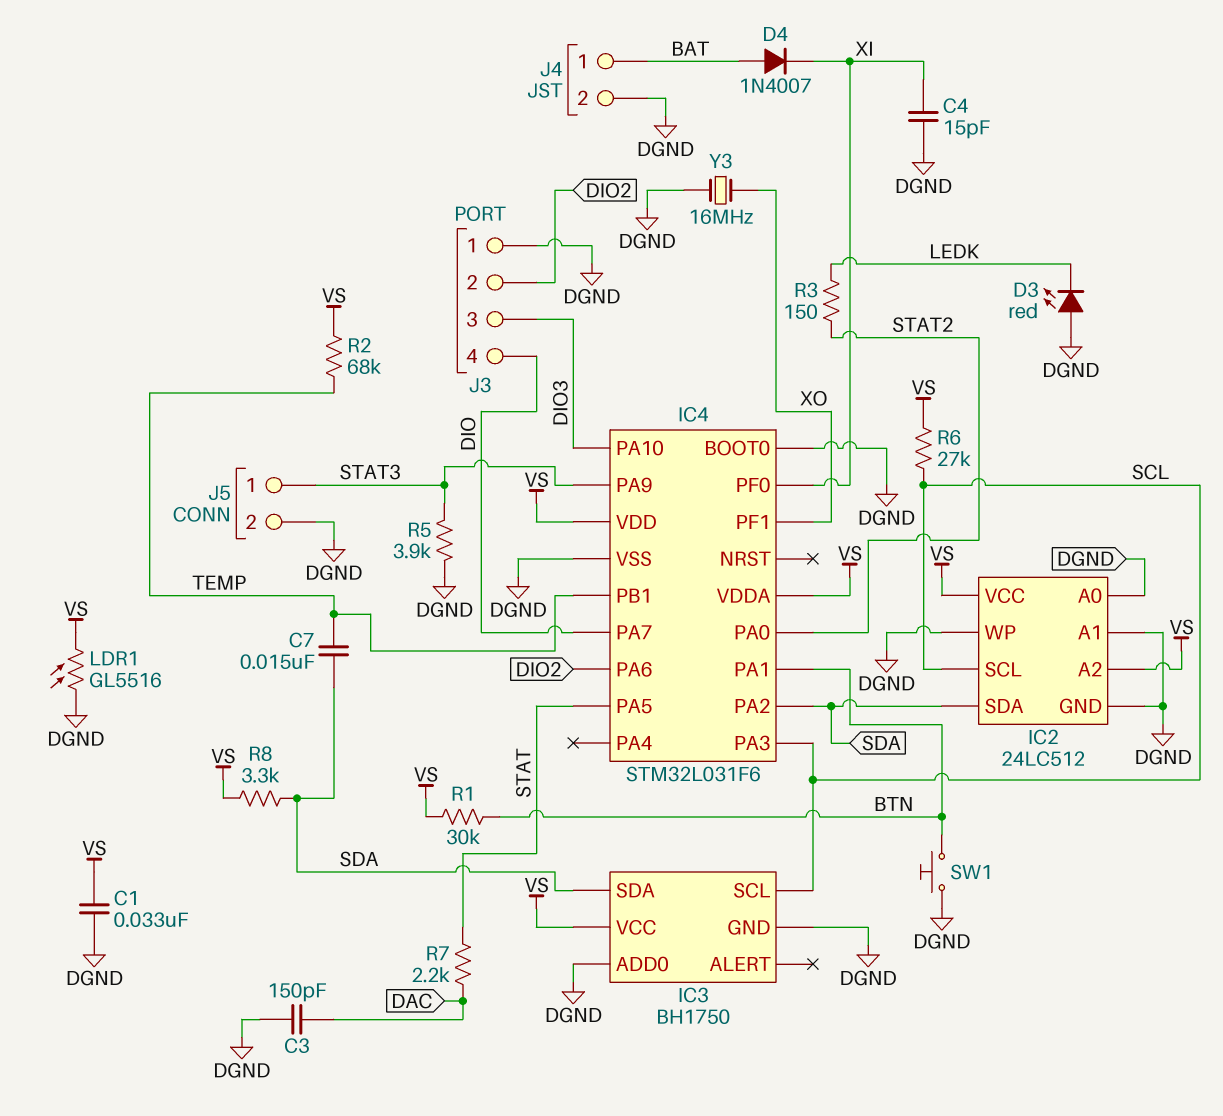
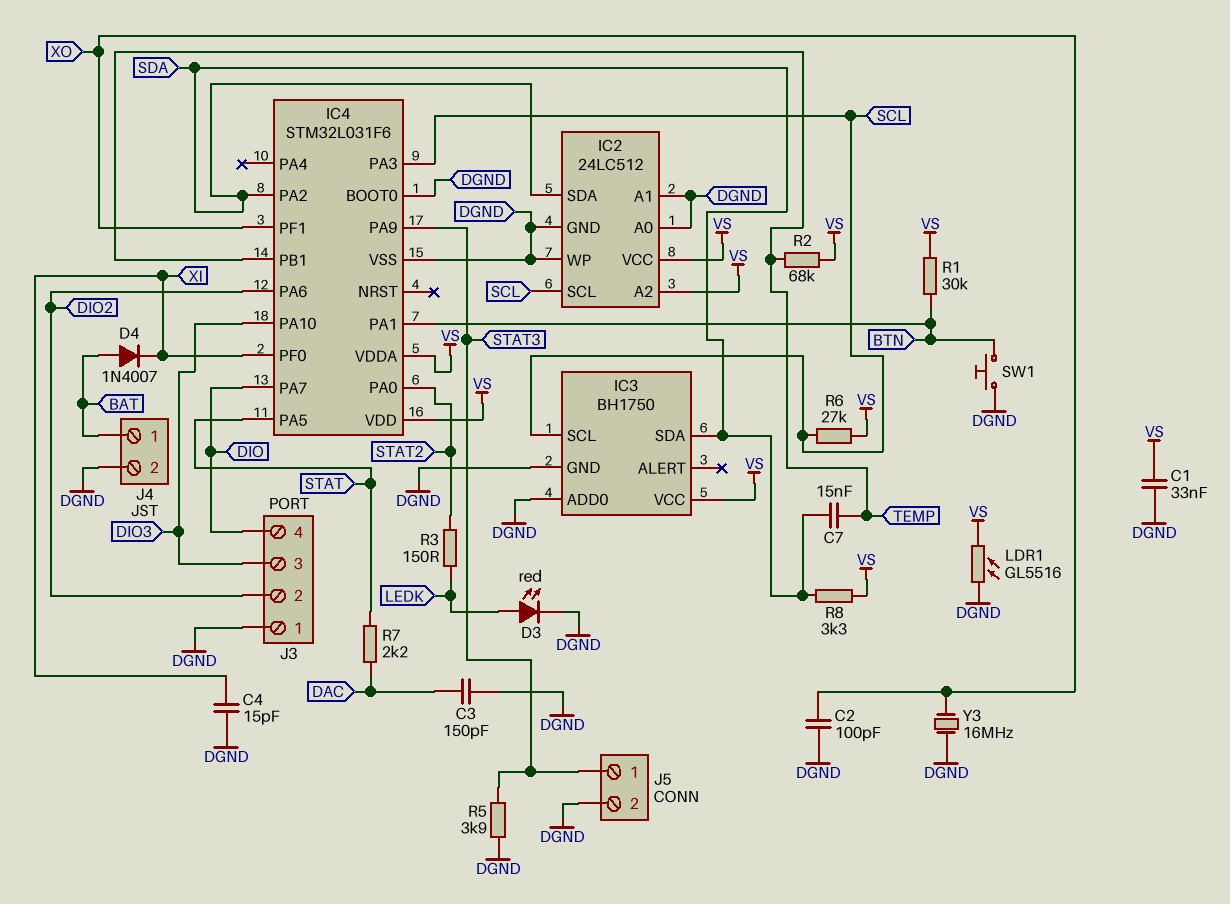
C2: none -> 100pF (DGND, XO)
D3: LED red (A DGND, K LEDK) -> LED red (A LEDK, K DGND)

